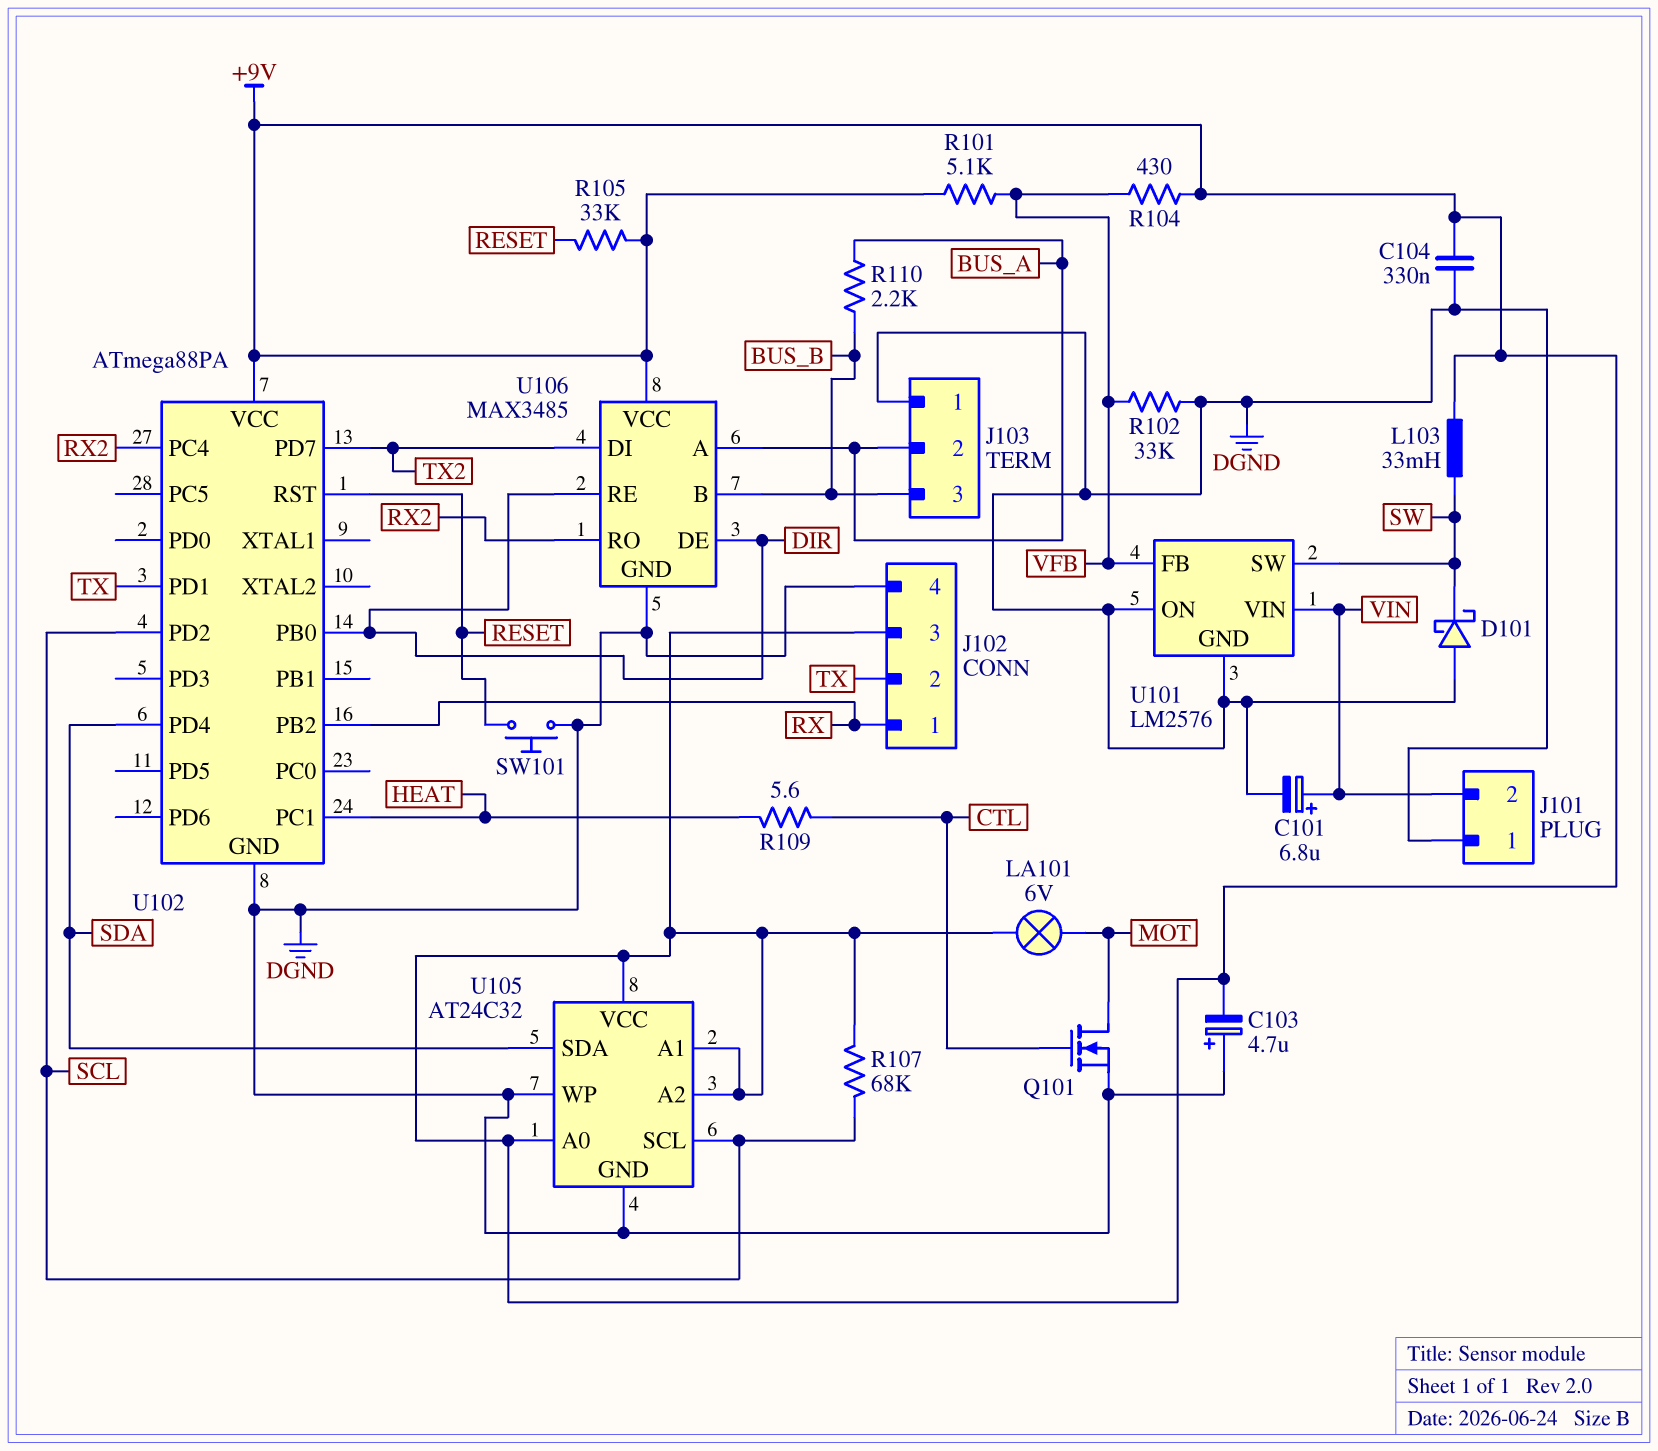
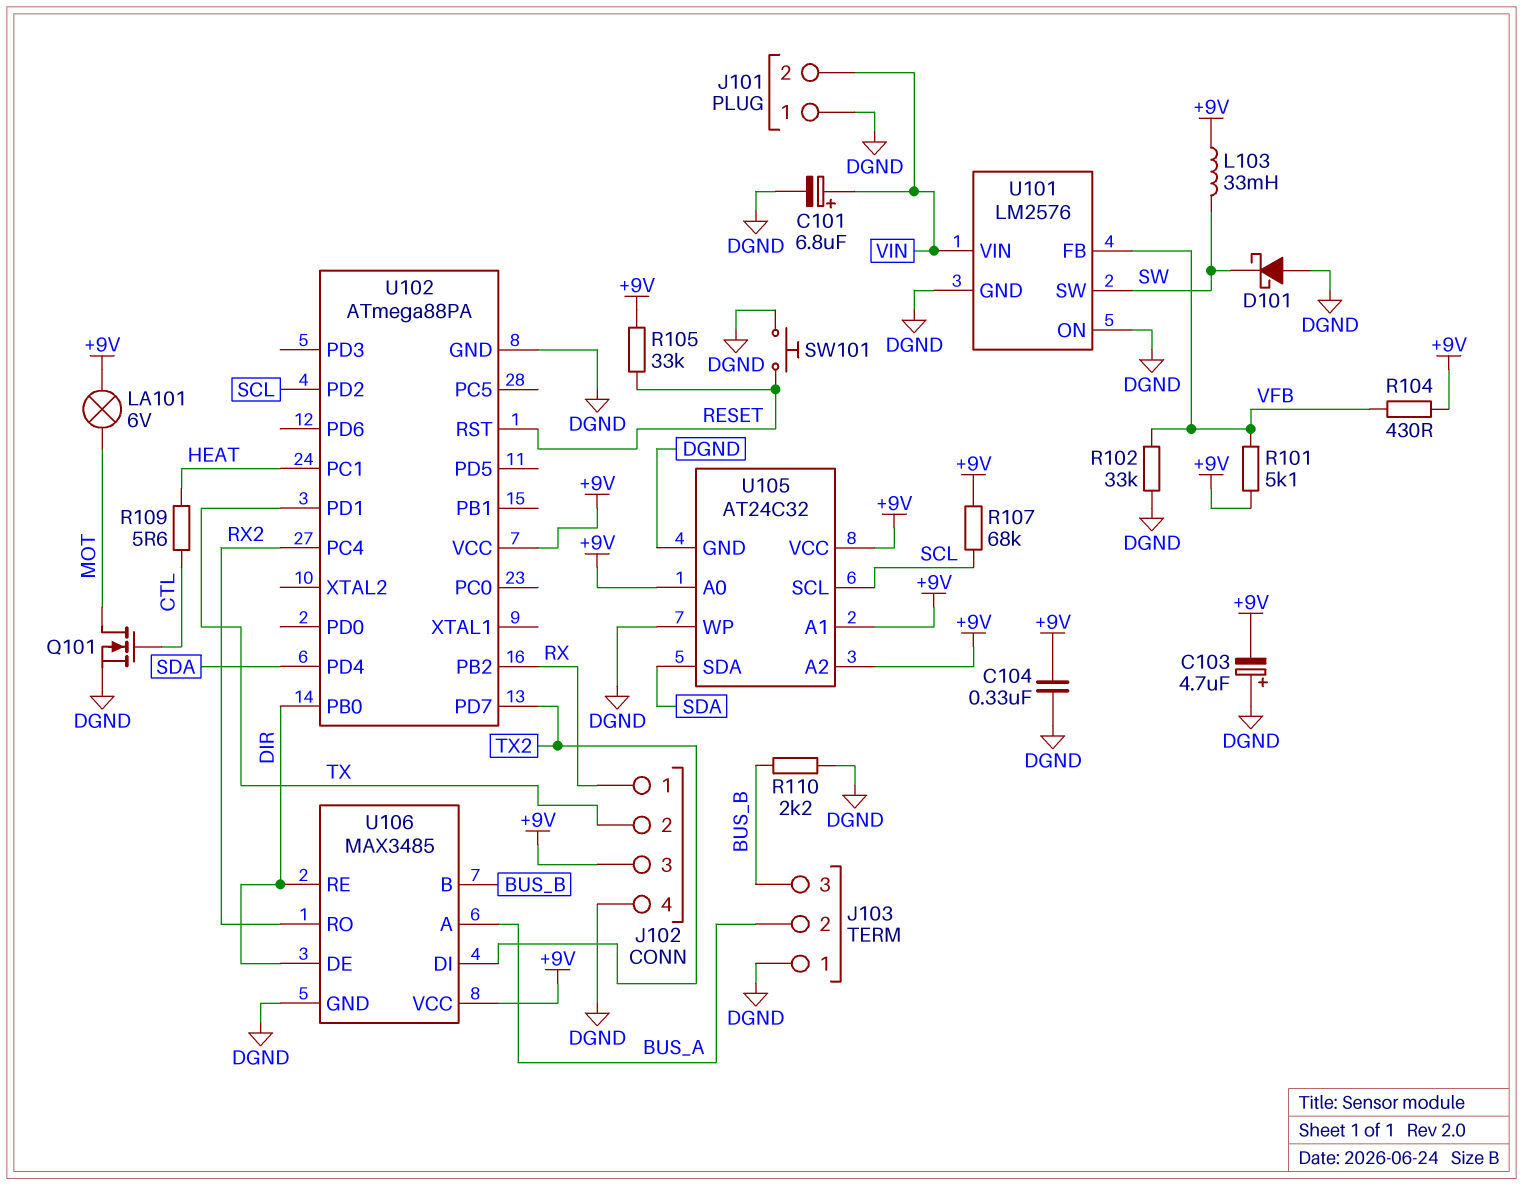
R110: 2.2k (BUS_A, BUS_B) -> 2.2k (BUS_B, DGND)

